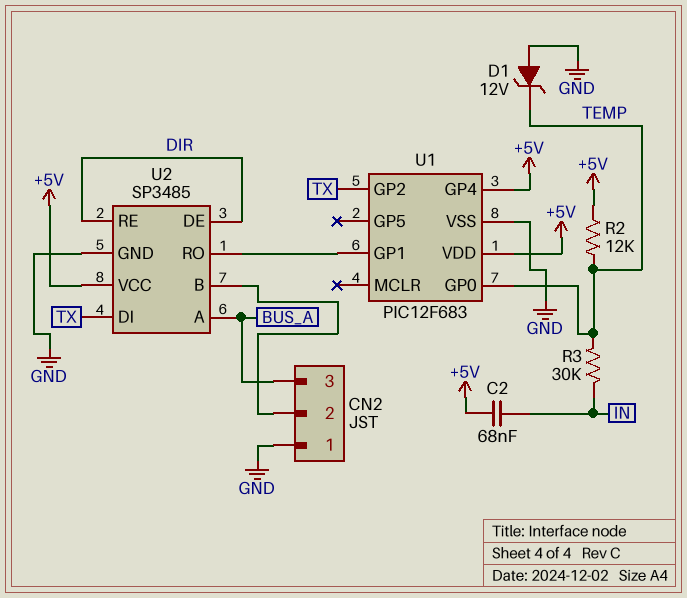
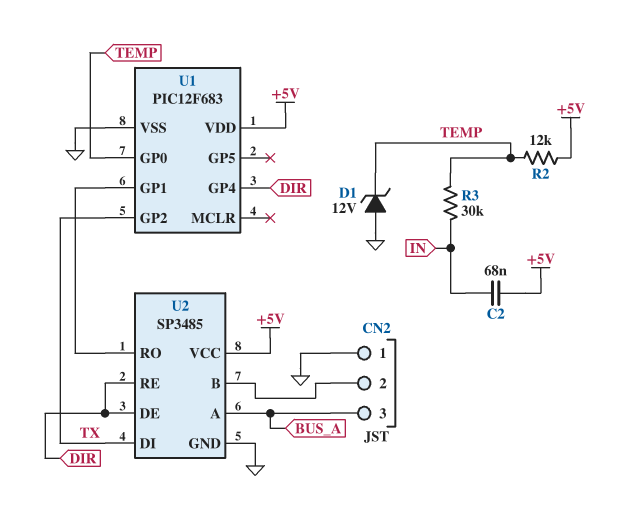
U1 pin GP4: +5V -> DIR

